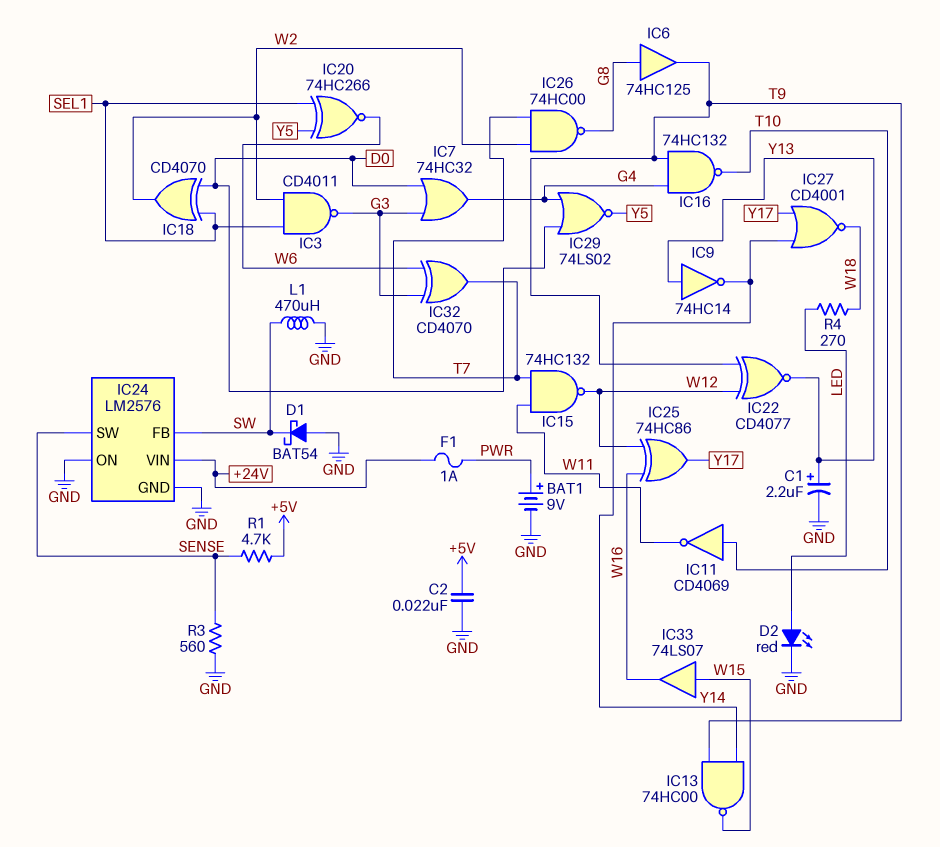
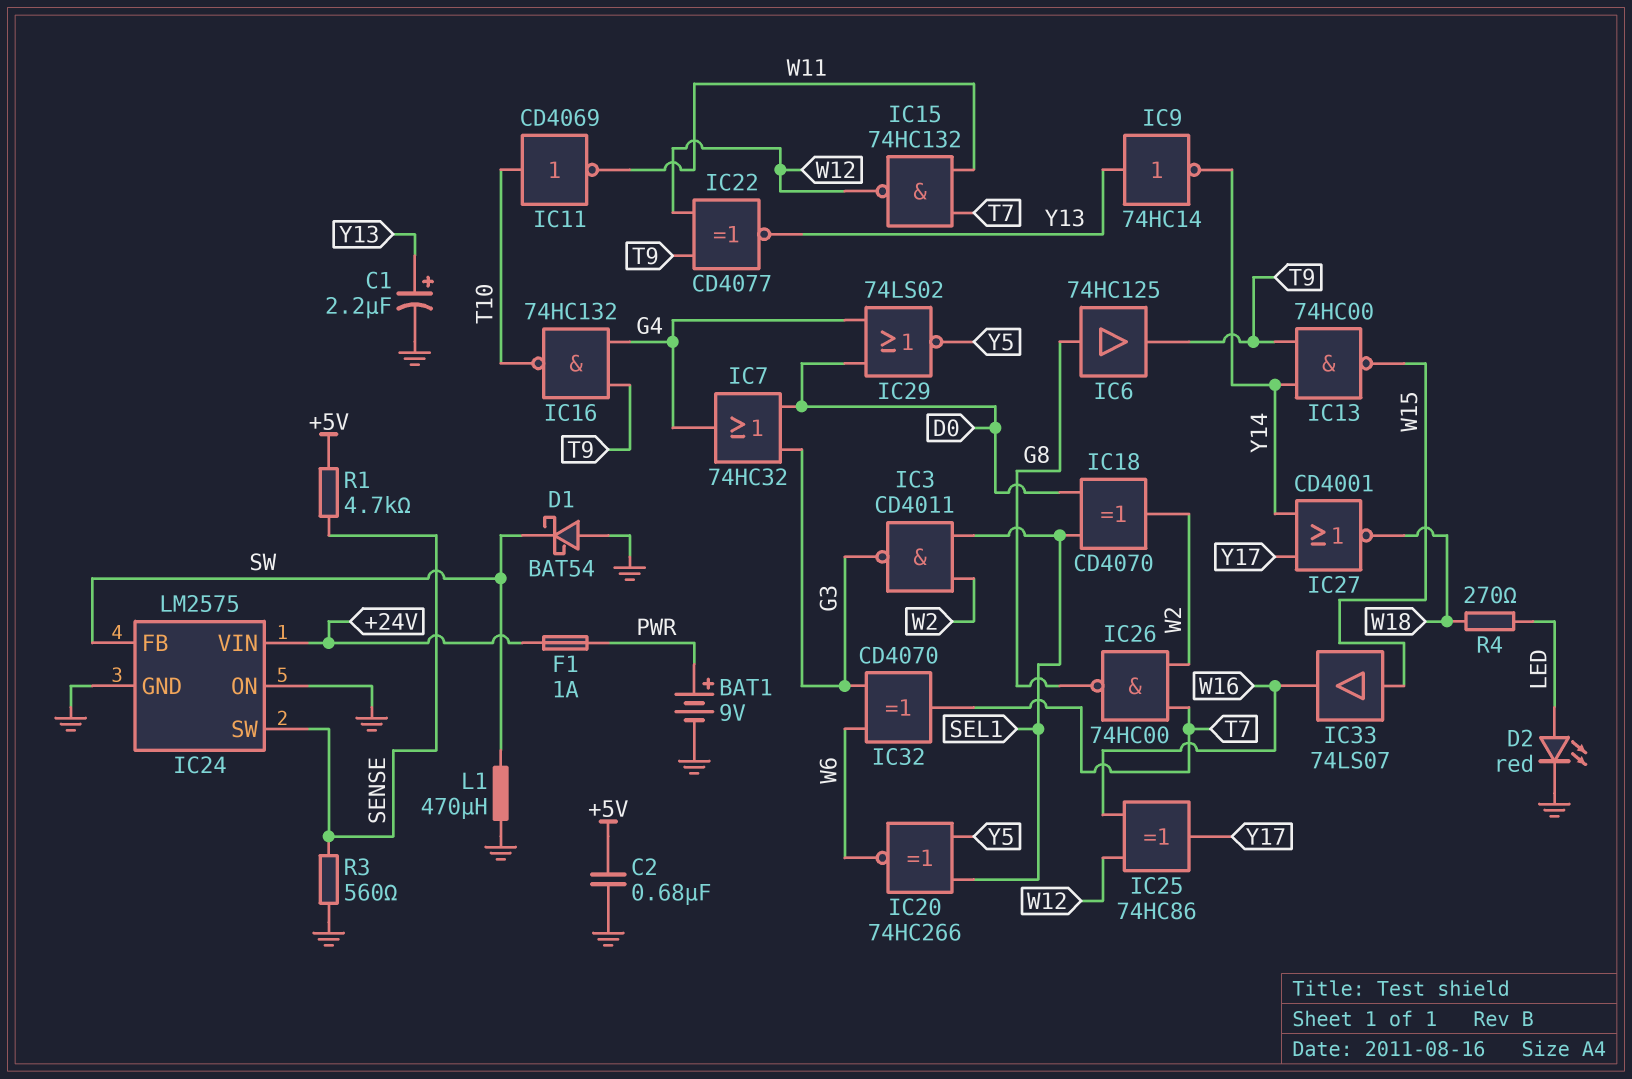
C2: 22nF (+5V, GND) -> 680nF (+5V, GND)
IC24: LM2576 -> LM2575

